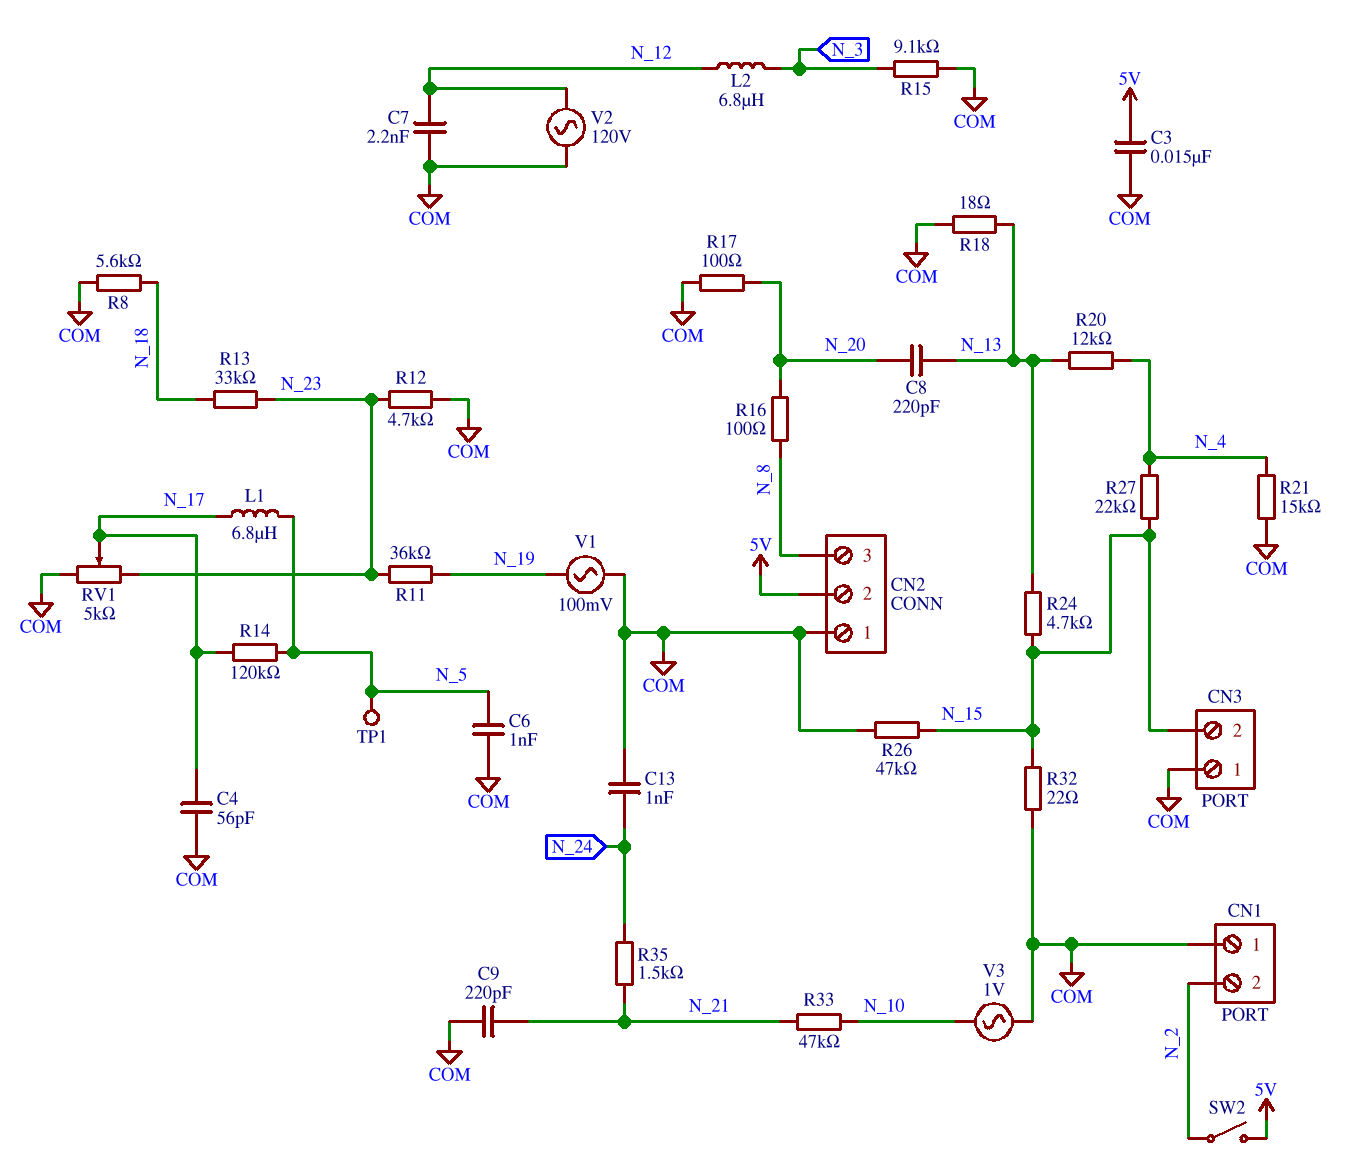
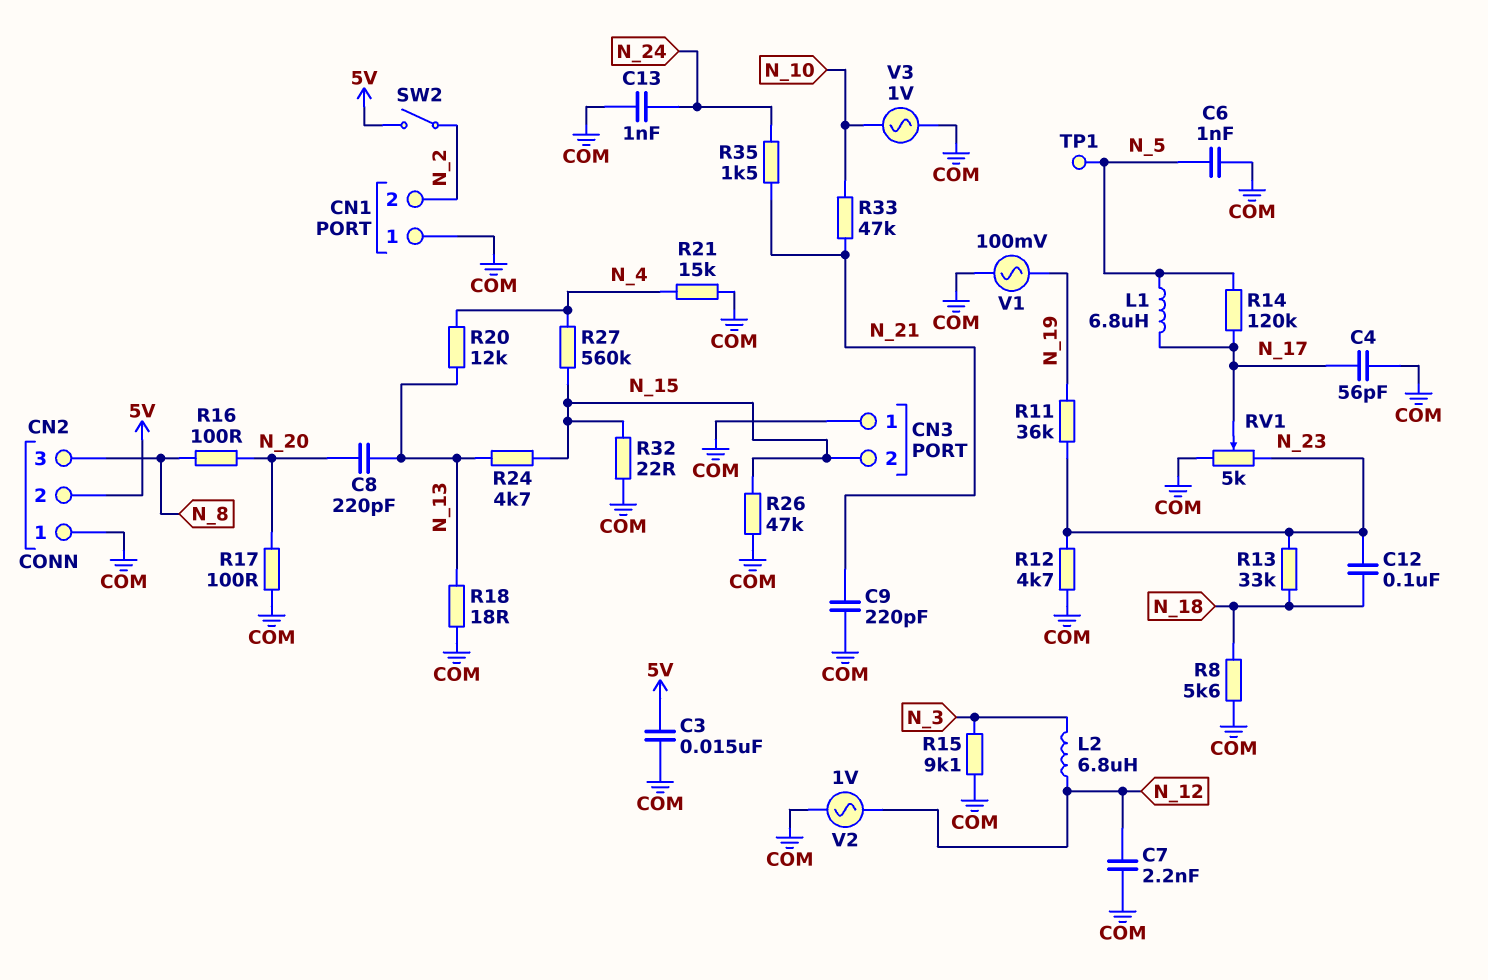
C12: none -> 100nF (N_18, N_23)
R27: 22k (N_4, N_15) -> 560k (N_4, N_15)
V2: AC 120V (COM, N_12) -> AC 1V (COM, N_12)

